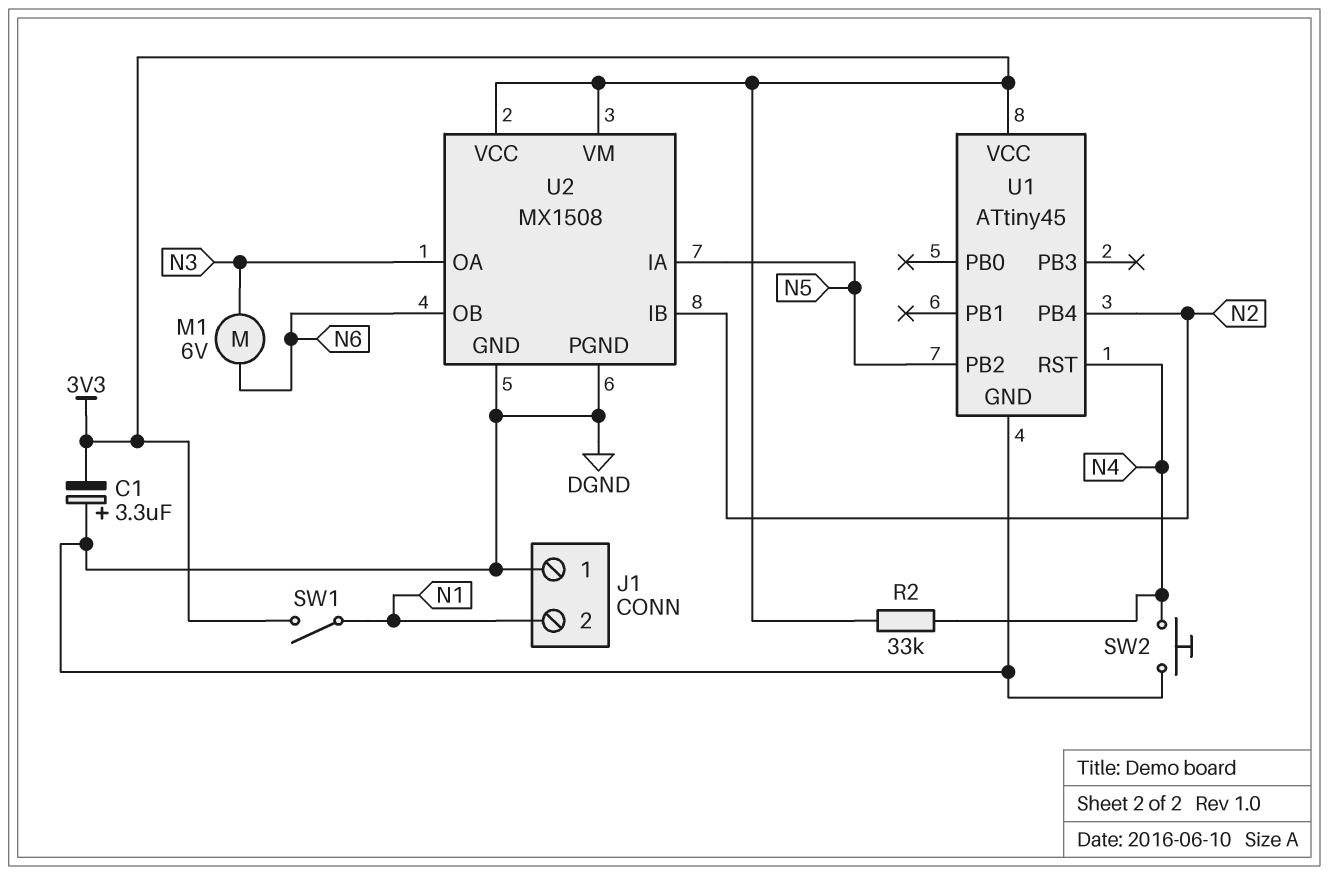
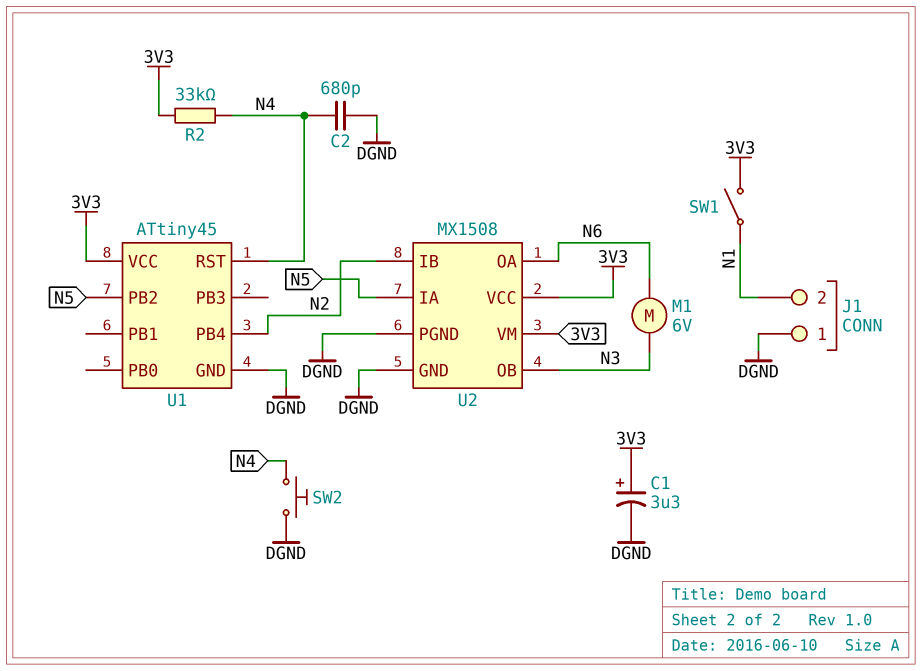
C1: 3.3uF (plus DGND, minus 3V3) -> 3.3uF (plus 3V3, minus DGND)
C2: none -> 680pF (DGND, N4)
U2 pin OA: N3 -> N6
U2 pin OB: N6 -> N3

